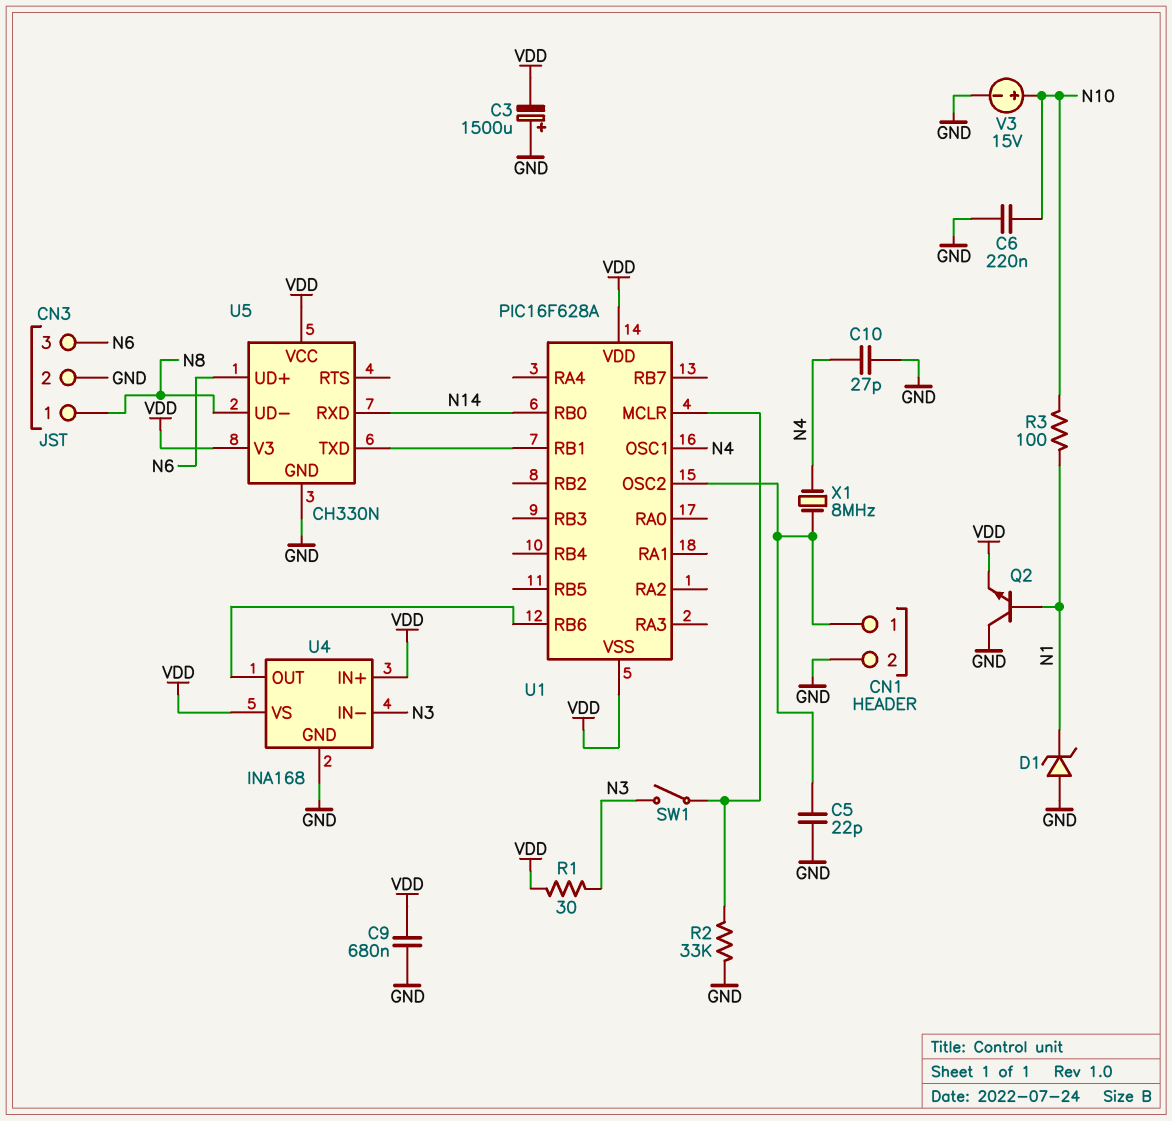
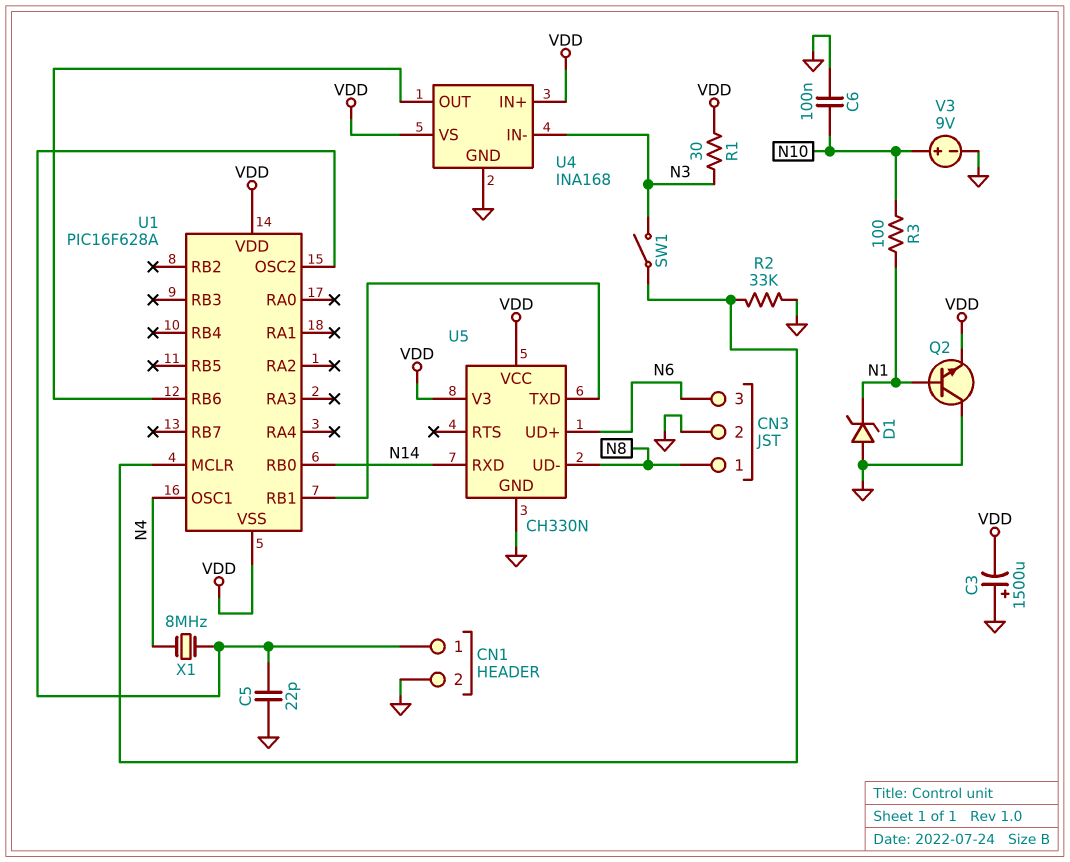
C6: 220nF (GND, N10) -> 100nF (GND, N10)
C9: 680nF (GND, VDD) -> none
C10: 27pF (GND, N4) -> none
V3: 15V (plus N10, minus GND) -> 9V (plus N10, minus GND)

